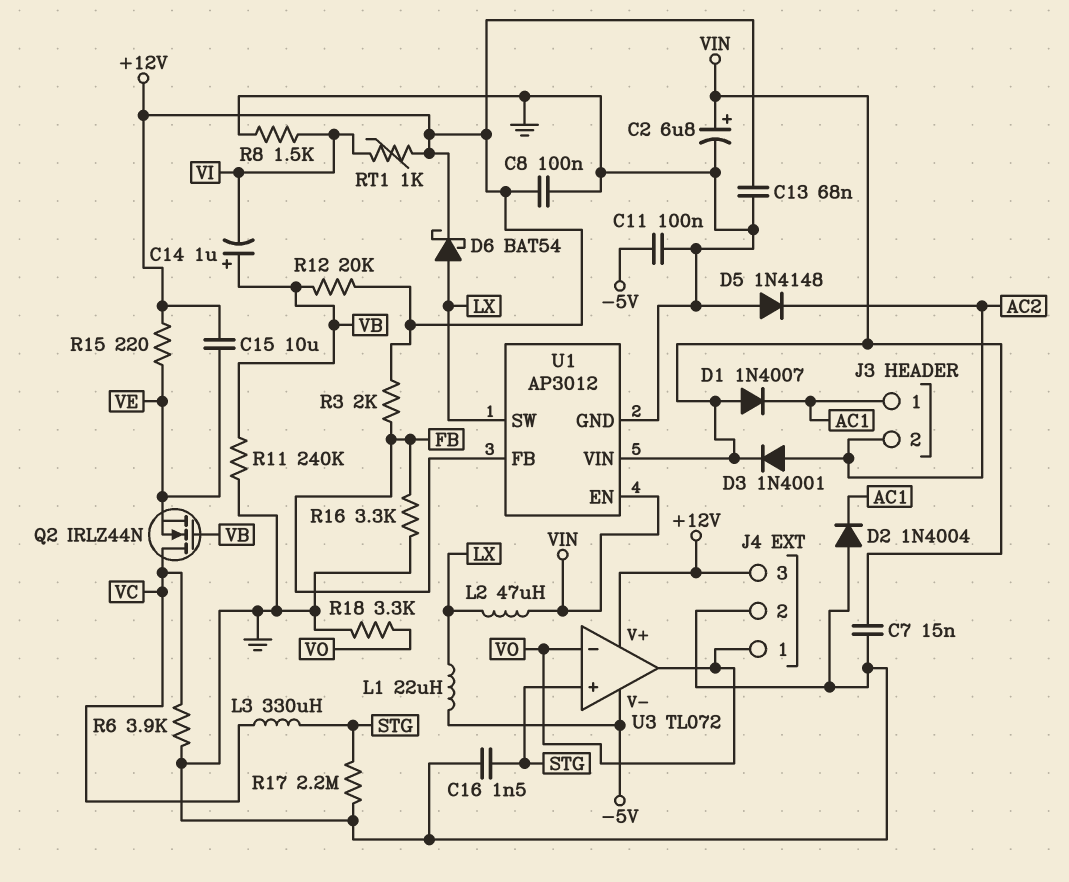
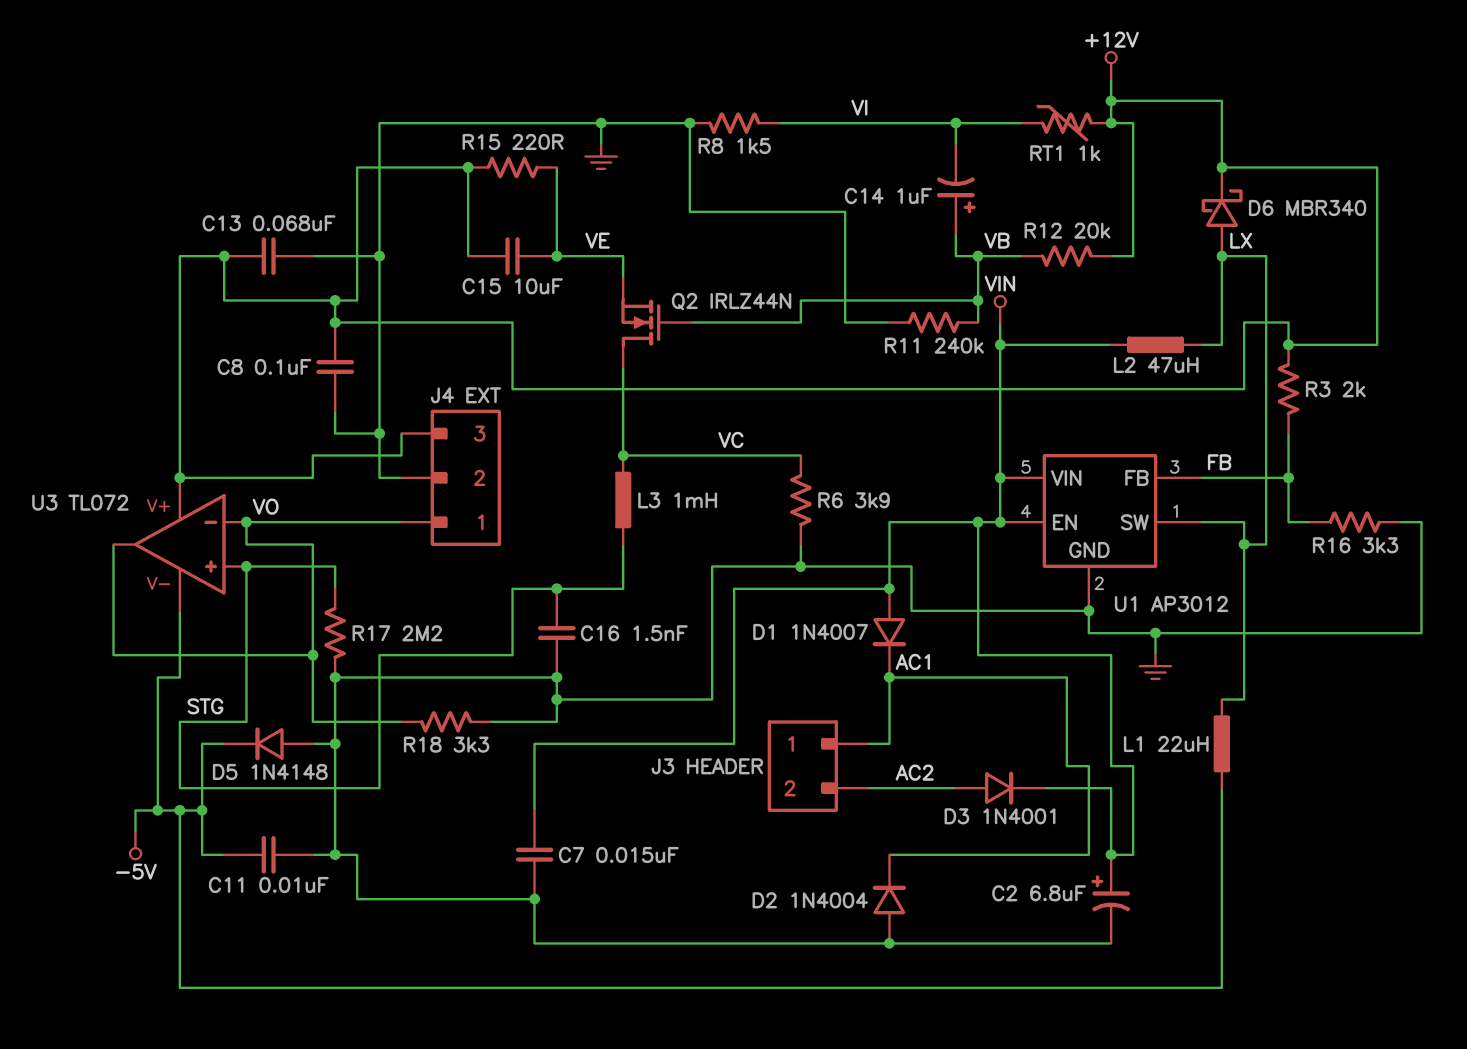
C11: 100nF (-5V, GND) -> 10nF (-5V, GND)
D5: diode 1N4148 (A GND, K AC2) -> diode 1N4148 (A GND, K -5V)
D6: schottky BAT54 (A LX, K +12V) -> schottky MBR340 (A LX, K +12V)
L3: 330uH (STG, VC) -> 1mH (STG, VC)

